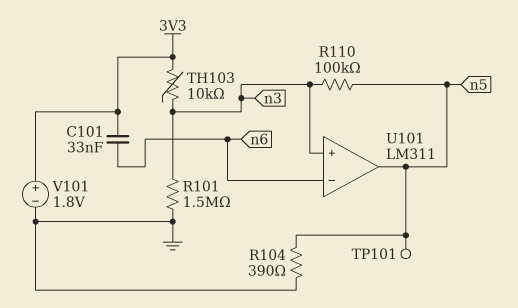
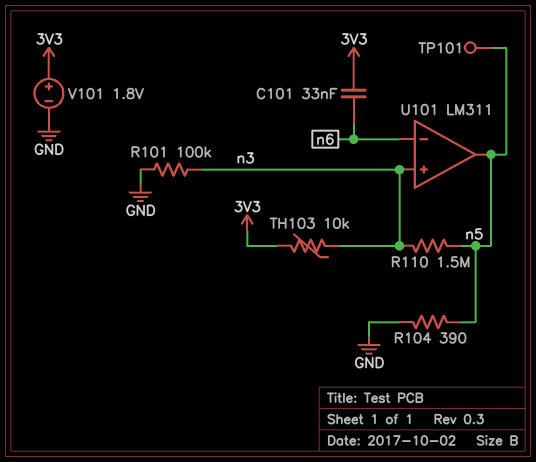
R101: 1.5M (GND, n3) -> 100k (GND, n3)
R110: 100k (n3, n5) -> 1.5M (n3, n5)

